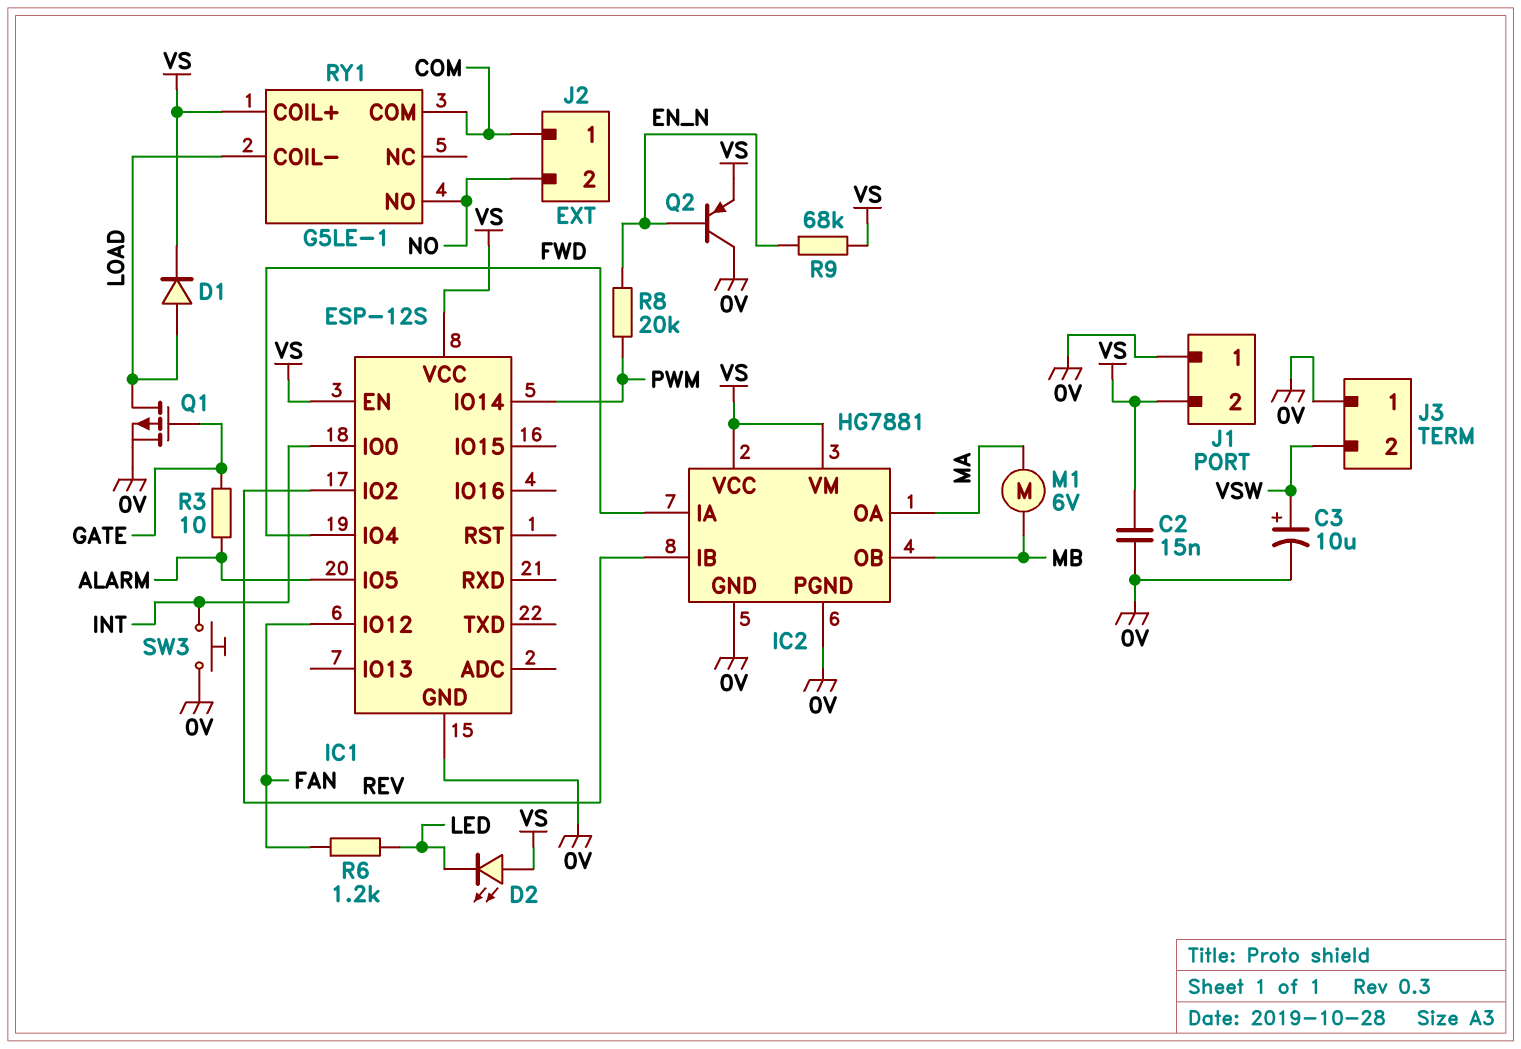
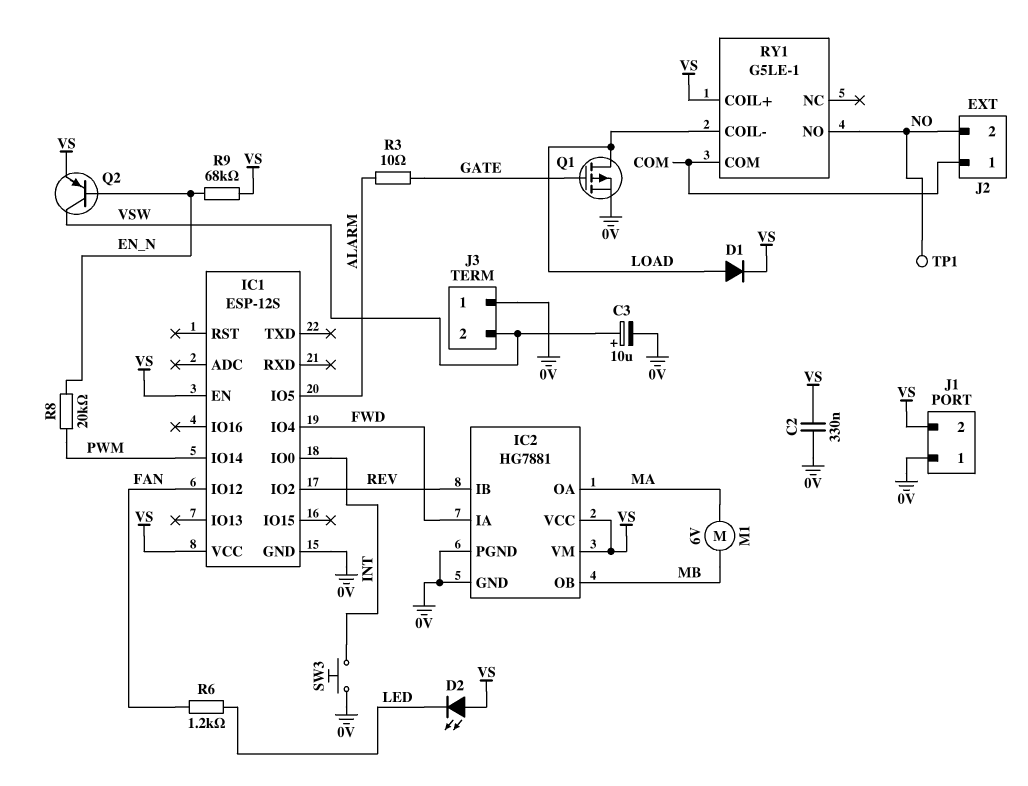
C2: 15nF (0V, VS) -> 330nF (0V, VS)
Q2: PNP (B EN_N, C 0V, E VS) -> PNP (B EN_N, C VSW, E VS)
TP1: none -> test point (NO)

